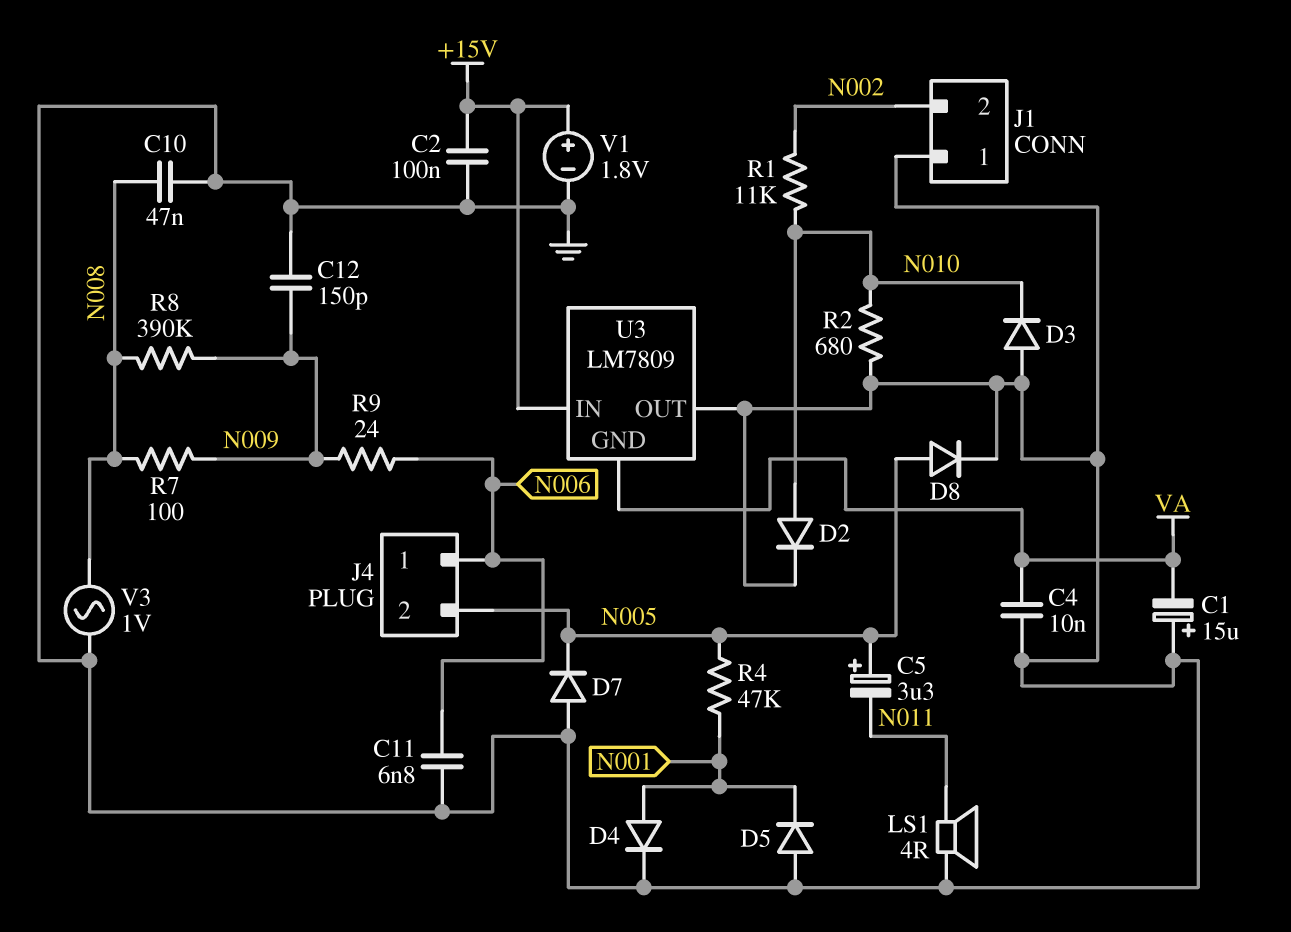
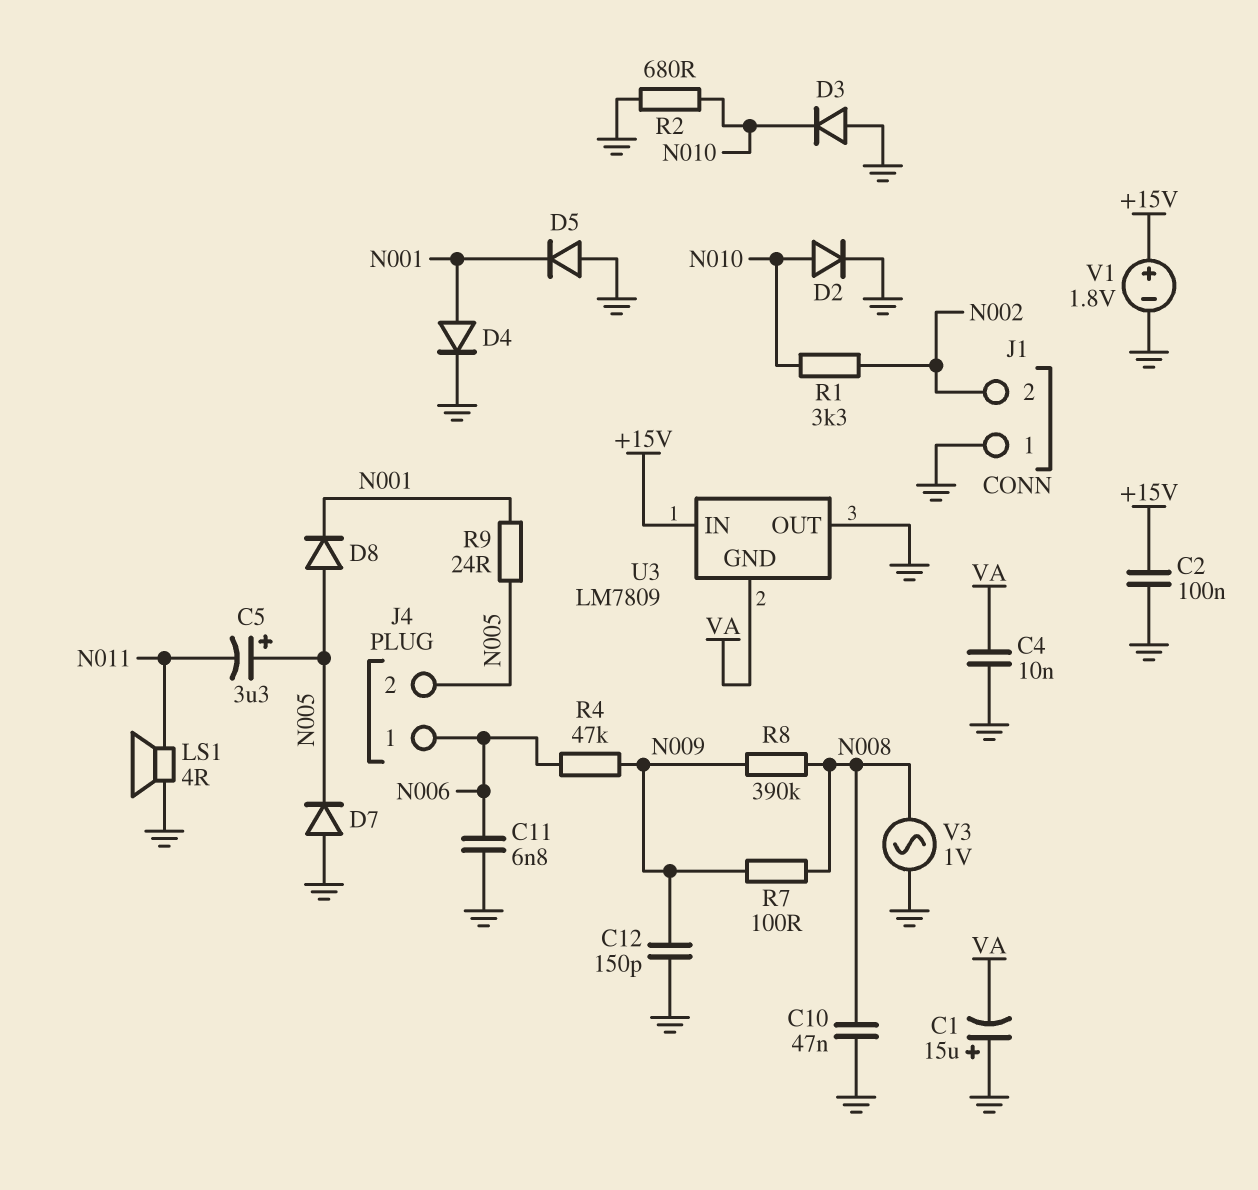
D8: diode (A N005, K GND) -> diode (A N005, K N001)
R1: 11k (N002, N010) -> 3.3k (N002, N010)
R4: 47k (N001, N005) -> 47k (N006, N009)
R9: 24 (N006, N009) -> 24 (N001, N005)

